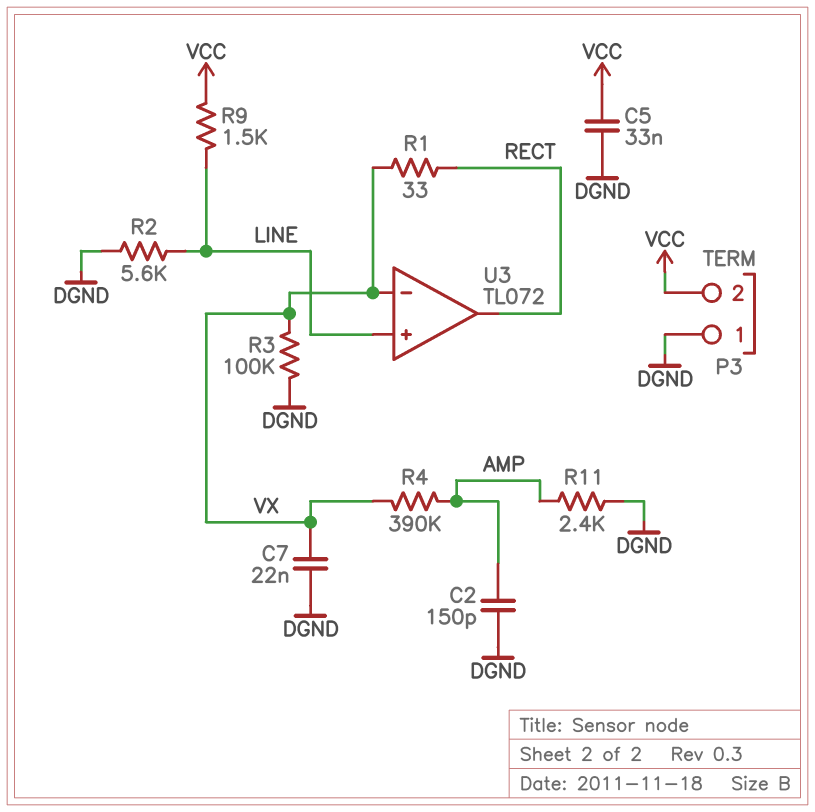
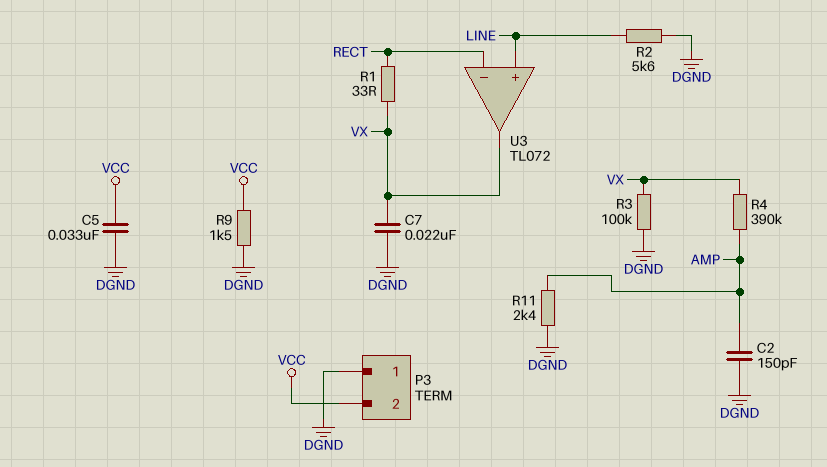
R9: 1.5k (LINE, VCC) -> 1.5k (DGND, VCC)
U3 pin in-: VX -> RECT
U3 pin out: RECT -> VX

